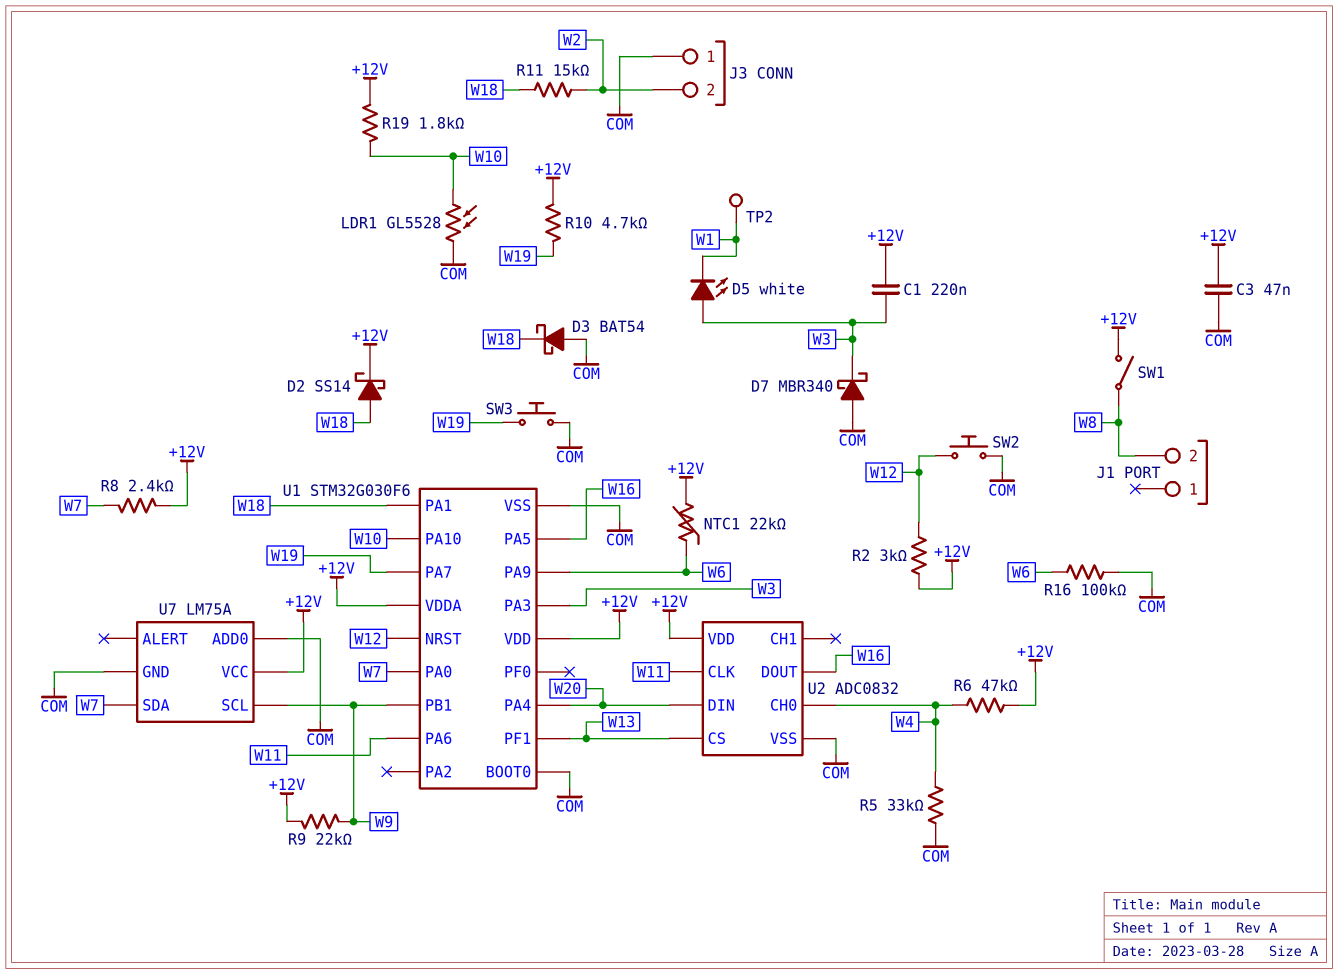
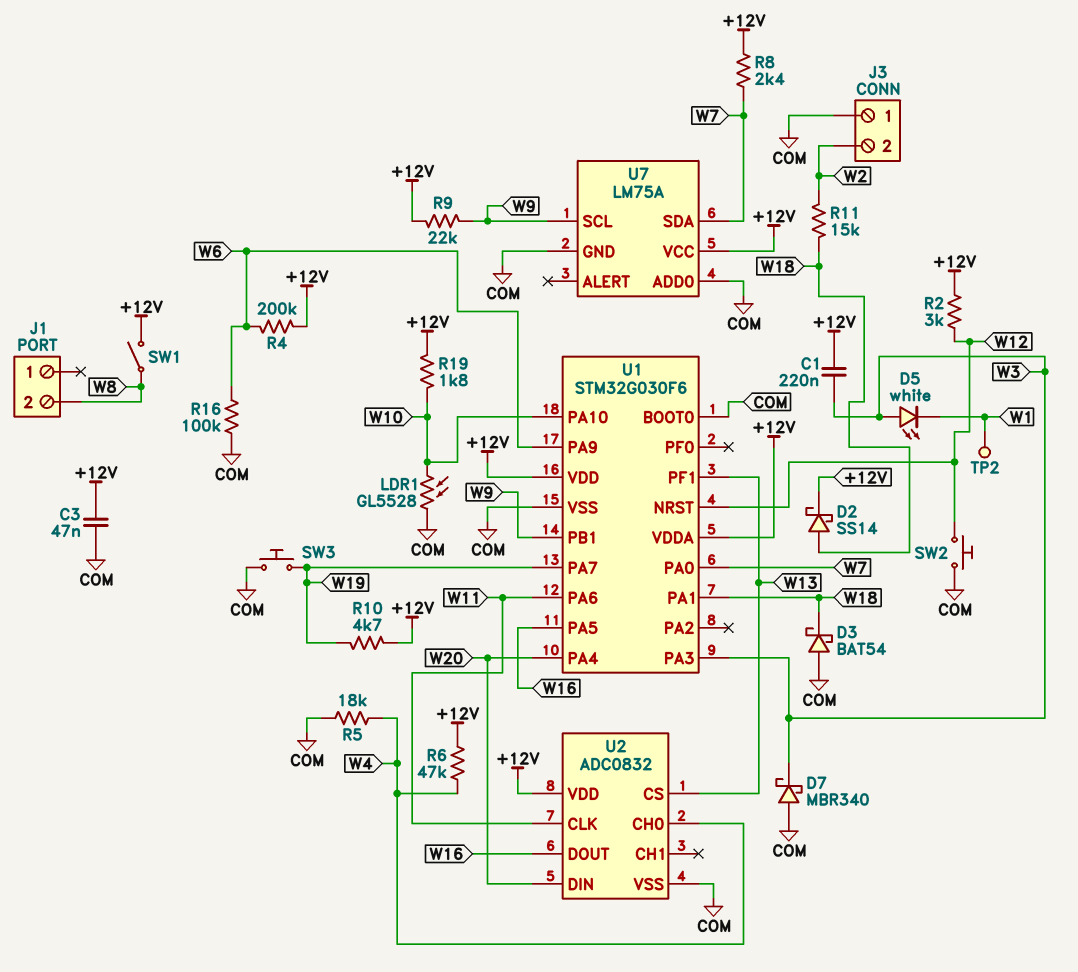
NTC1: 22k (+12V, W6) -> none
R4: none -> 200k (+12V, W6)
R5: 33k (COM, W4) -> 18k (COM, W4)

